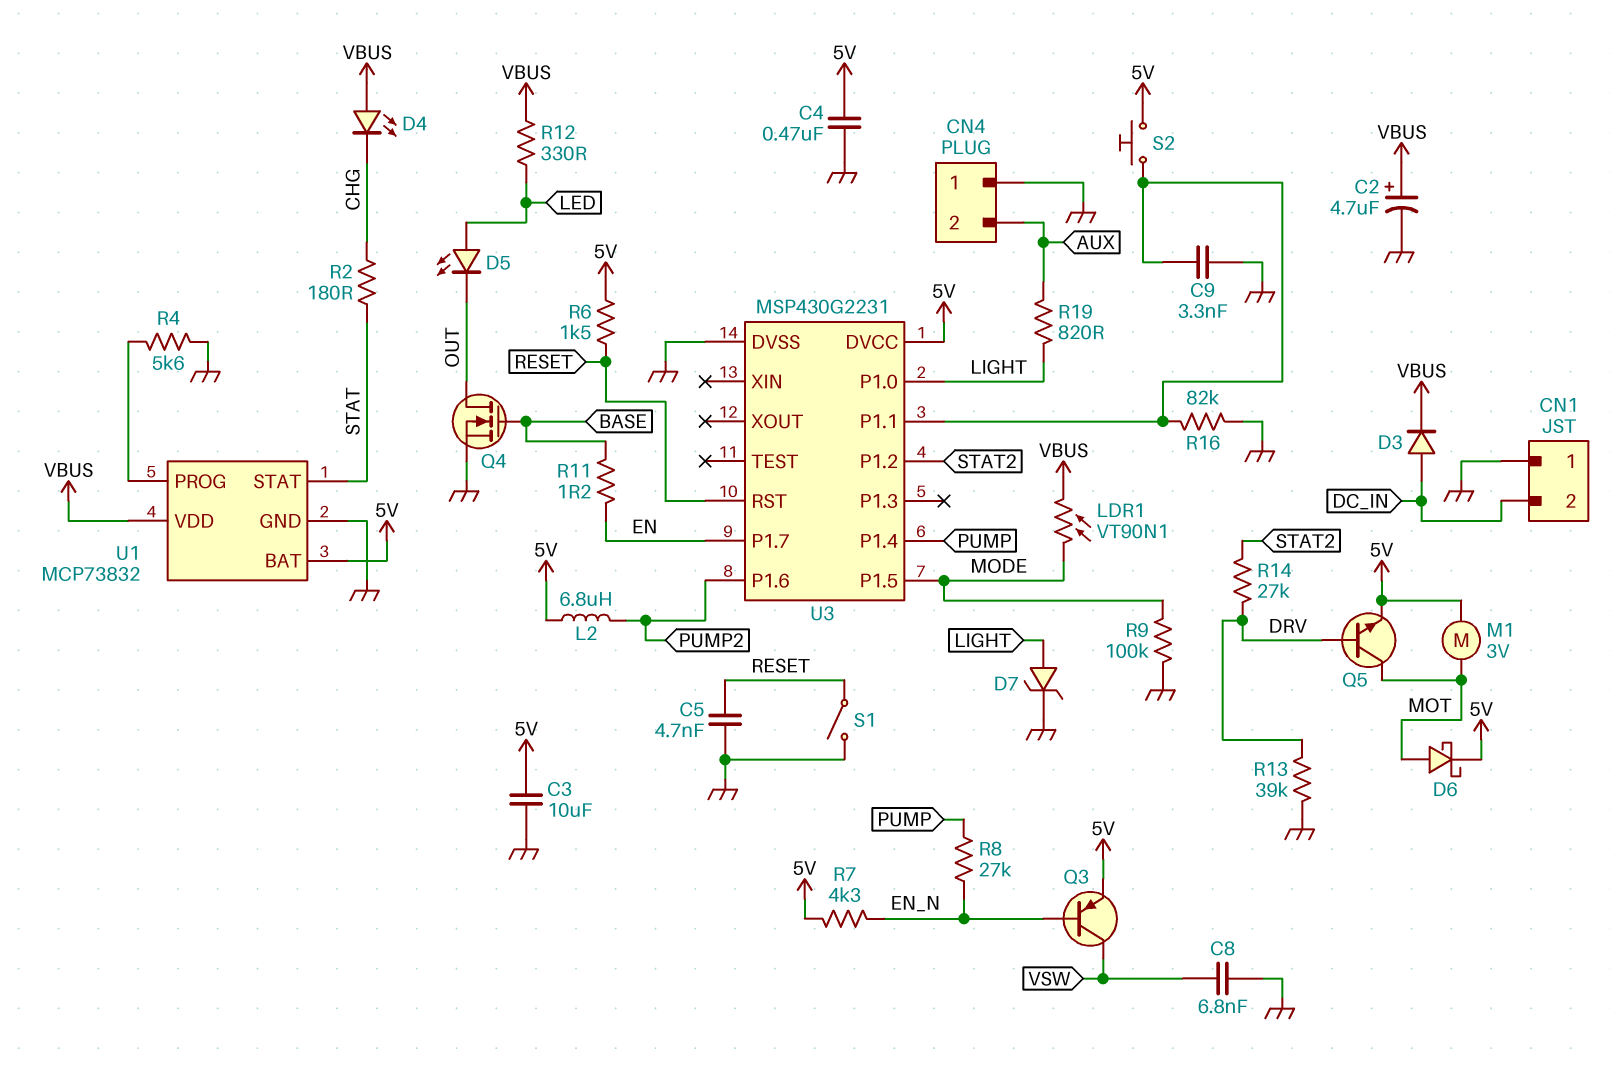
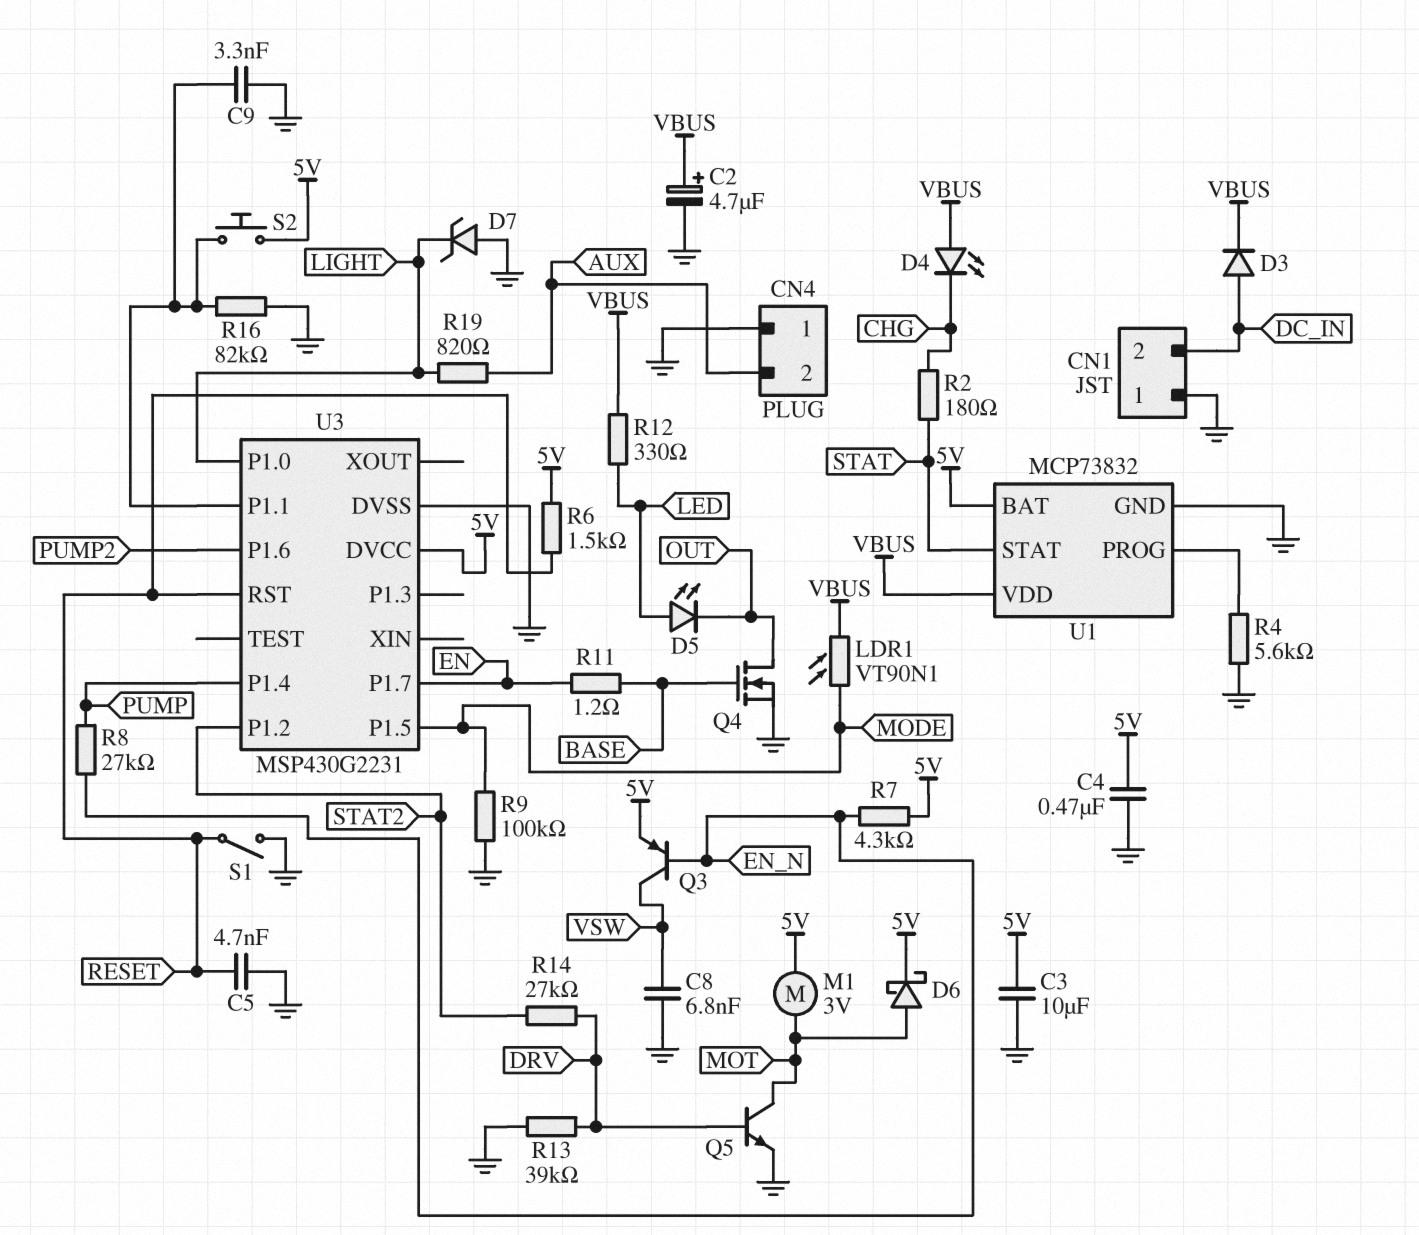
D7: zener (A LIGHT, K GND) -> zener (A GND, K LIGHT)
L2: 6.8uH (5V, PUMP2) -> none
Q5: NPN (B DRV, C MOT, E 5V) -> NPN (B DRV, C MOT, E GND)

